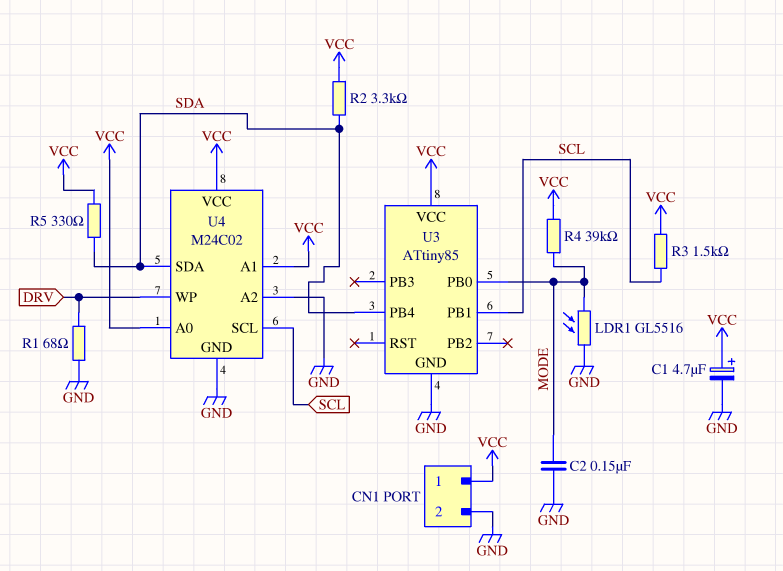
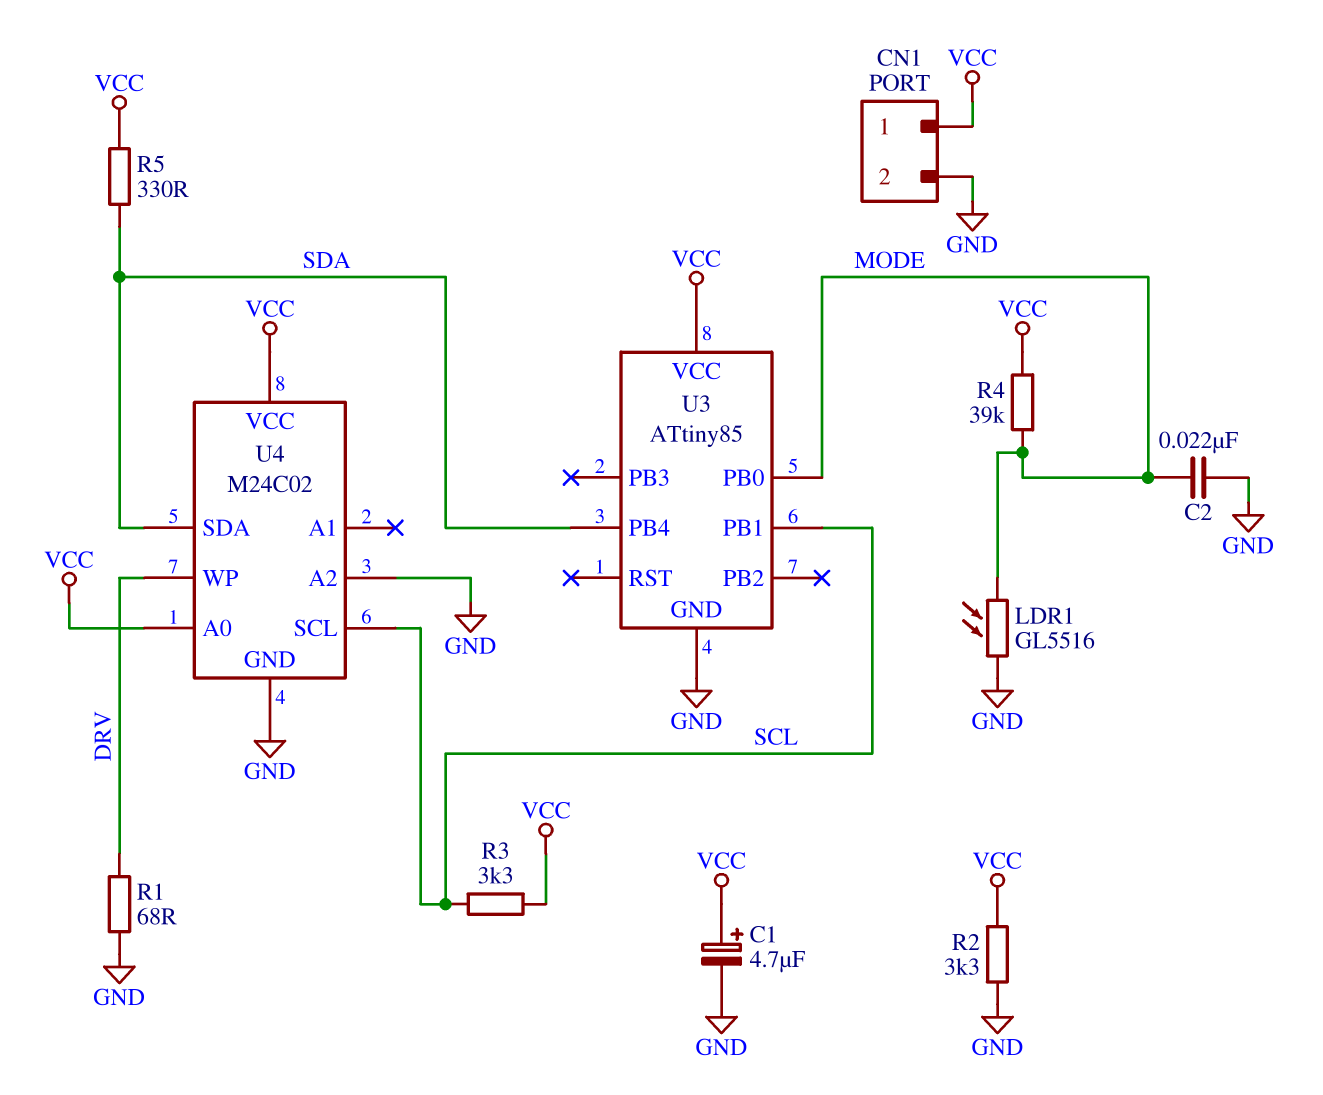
C2: 150nF (GND, MODE) -> 22nF (GND, MODE)
R2: 3.3k (SDA, VCC) -> 3.3k (GND, VCC)
R3: 1.5k (SCL, VCC) -> 3.3k (SCL, VCC)
U4 pin A1: VCC -> none

